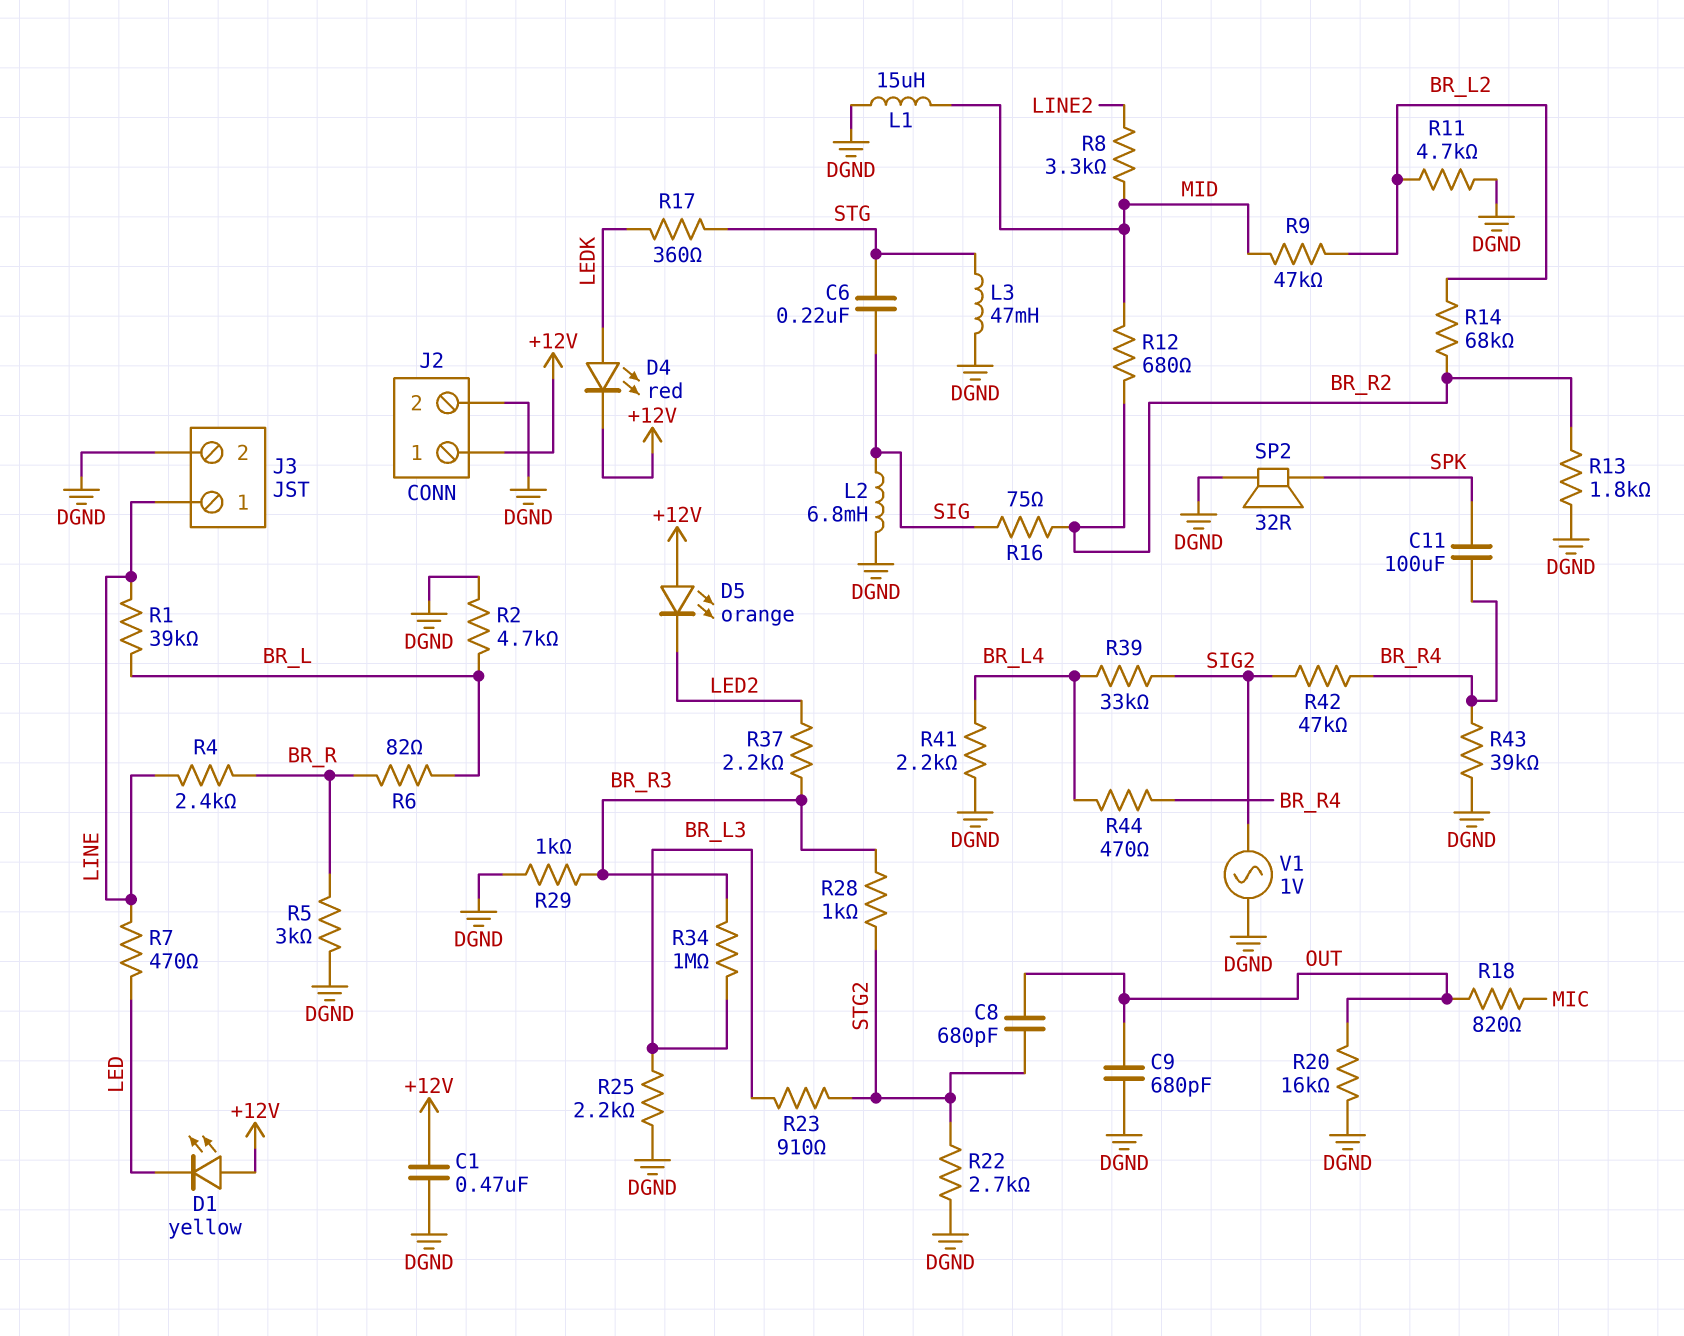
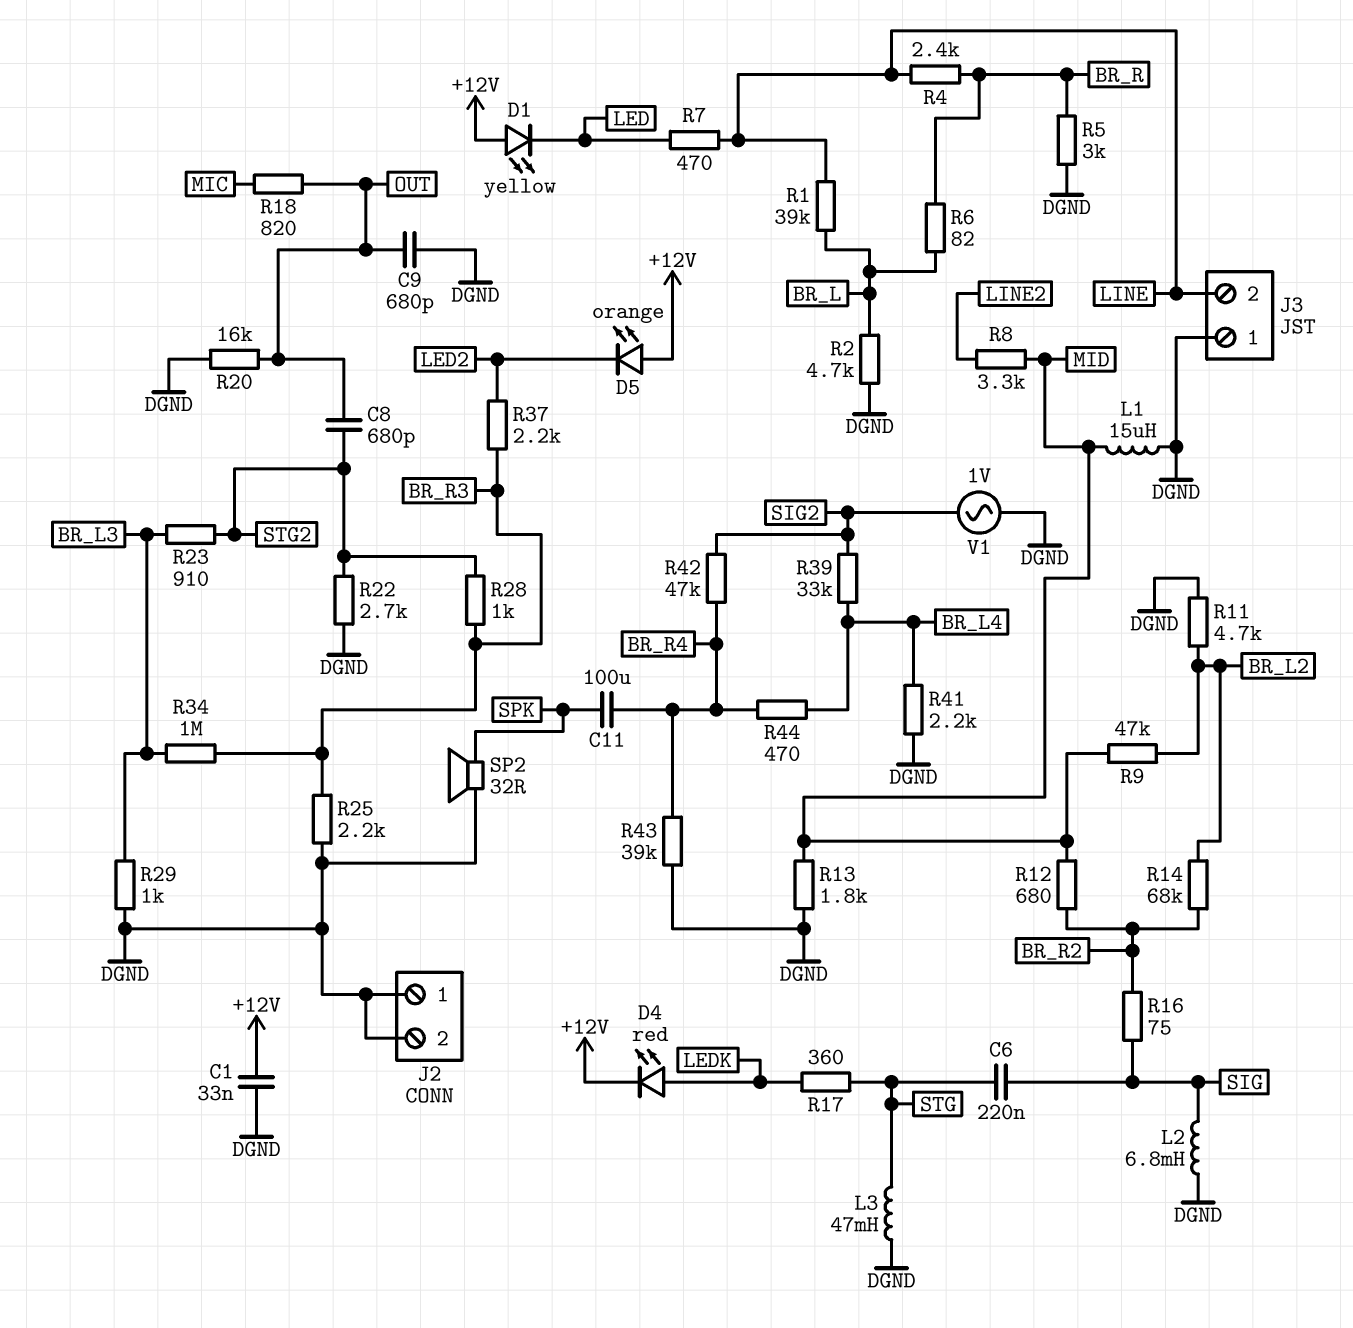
C1: 470nF (+12V, DGND) -> 33nF (+12V, DGND)
J2 pin 1: +12V -> DGND
J3 pin 1: LINE -> DGND
J3 pin 2: DGND -> LINE
R13: 1.8k (BR_R2, DGND) -> 1.8k (DGND, MID)
R25: 2.2k (BR_L3, DGND) -> 2.2k (BR_R3, DGND)
R29: 1k (BR_R3, DGND) -> 1k (BR_L3, DGND)

